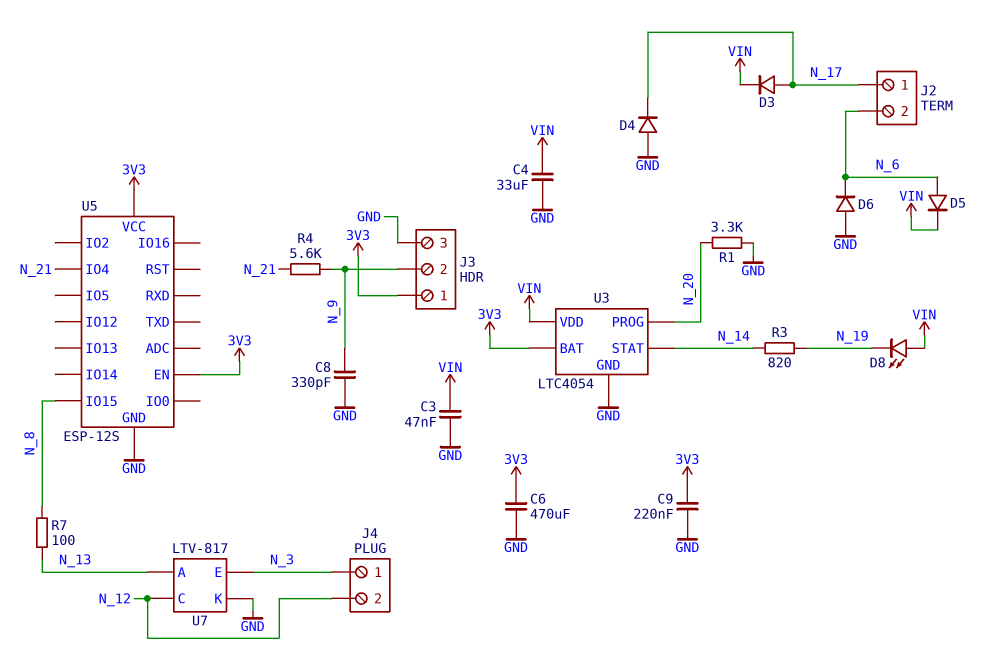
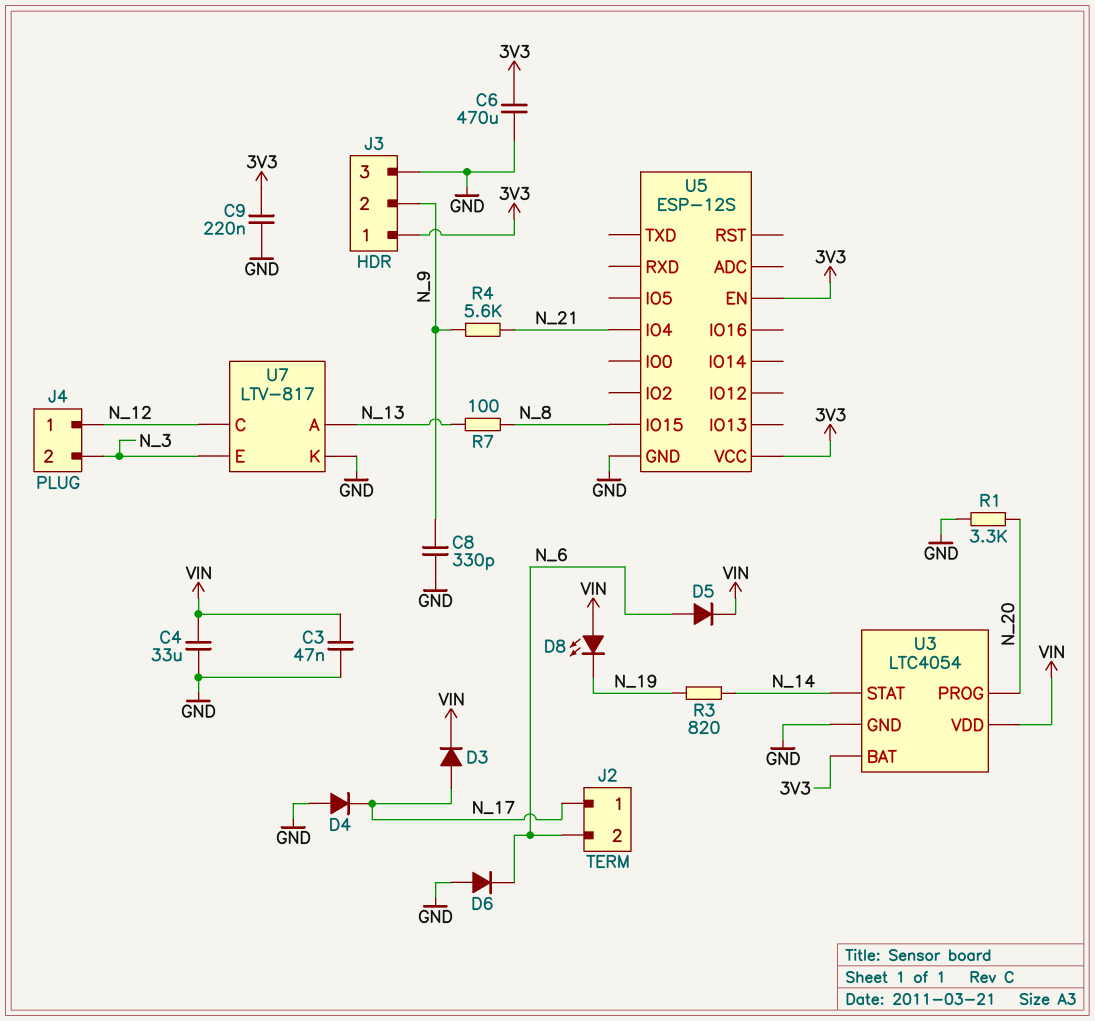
J4 pin 1: N_3 -> N_12
J4 pin 2: N_12 -> N_3

